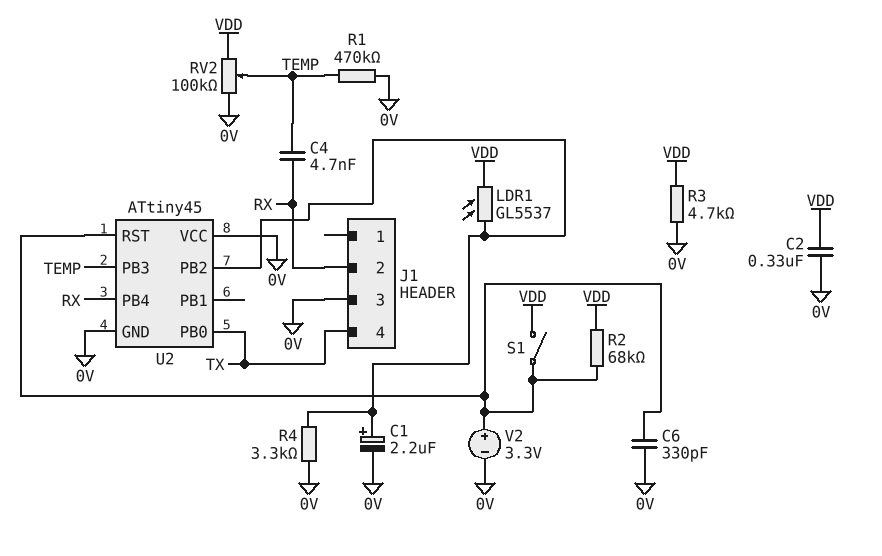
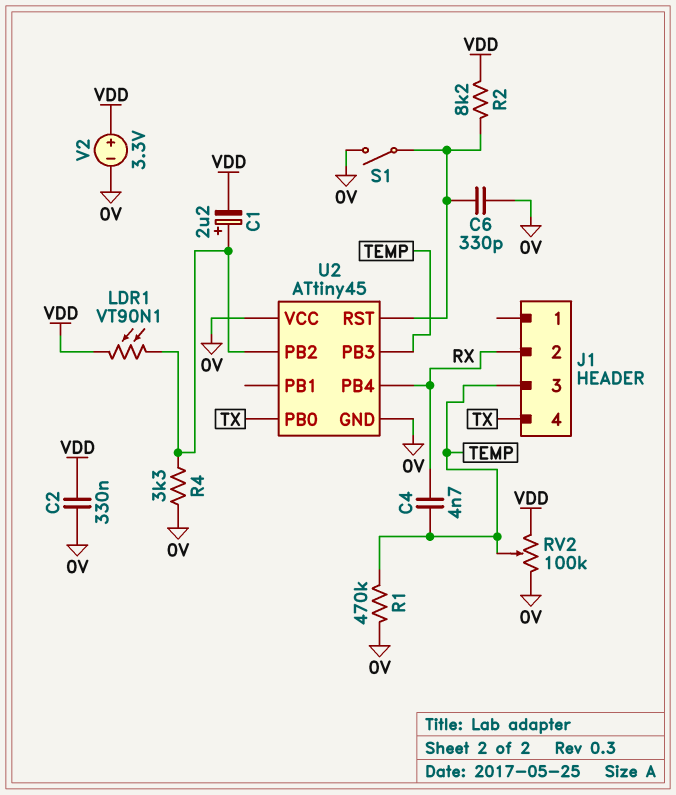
C1: 2.2uF (plus U2/PB2, minus 0V) -> 2.2uF (plus U2/PB2, minus VDD)
J1 pin 3: 0V -> TEMP
LDR1: GL5537 (U2/PB2, VDD) -> VT90N1 (U2/PB2, VDD)
R2: 68k (U2/RST, VDD) -> 8.2k (U2/RST, VDD)
R3: 4.7k (0V, VDD) -> none
S1: switch (U2/RST, VDD) -> switch (0V, U2/RST)
V2: 3.3V (plus U2/RST, minus 0V) -> 3.3V (plus VDD, minus 0V)

